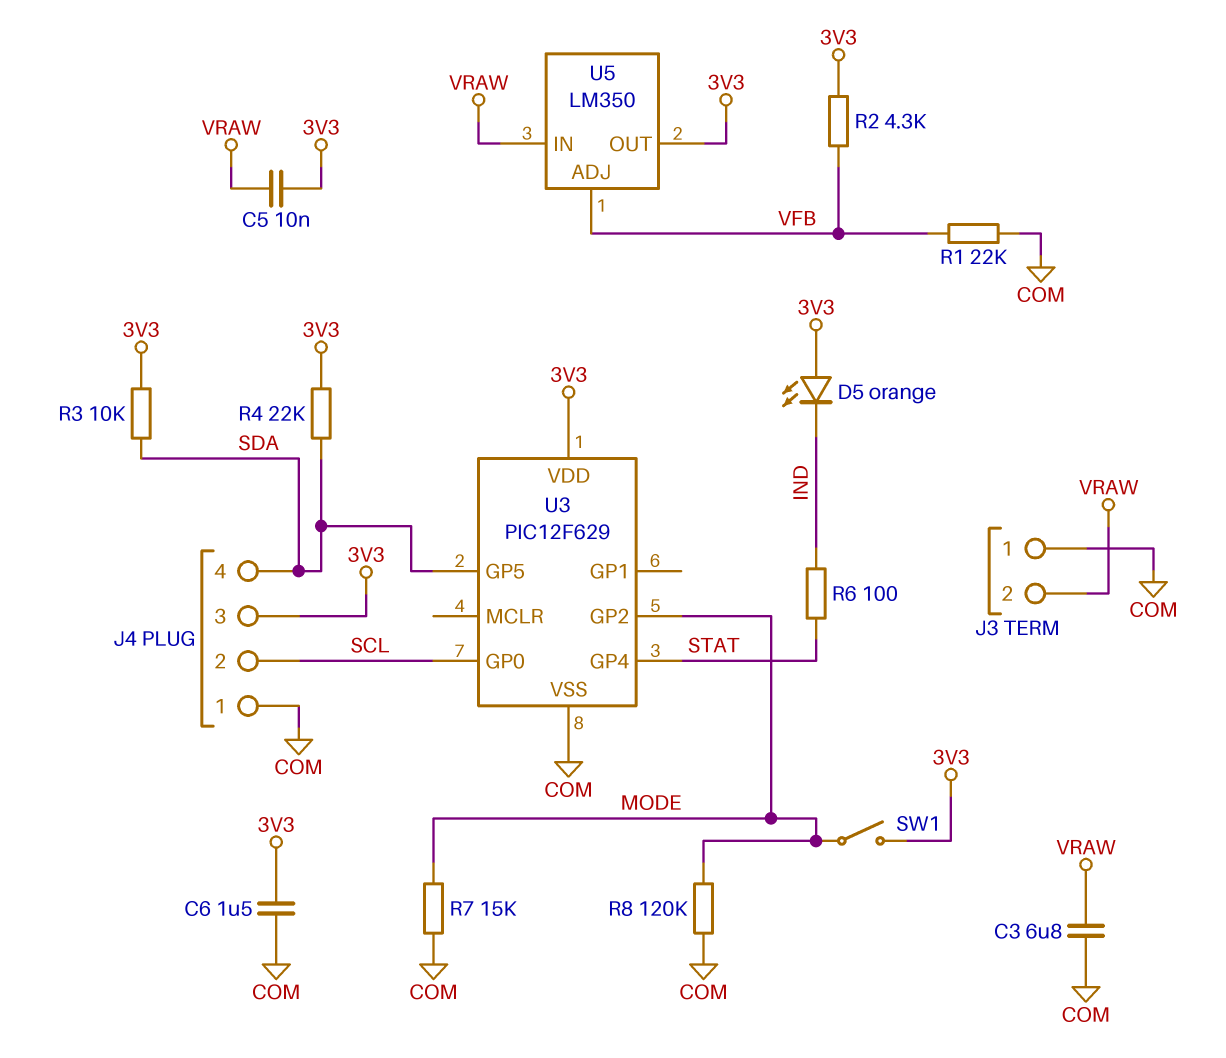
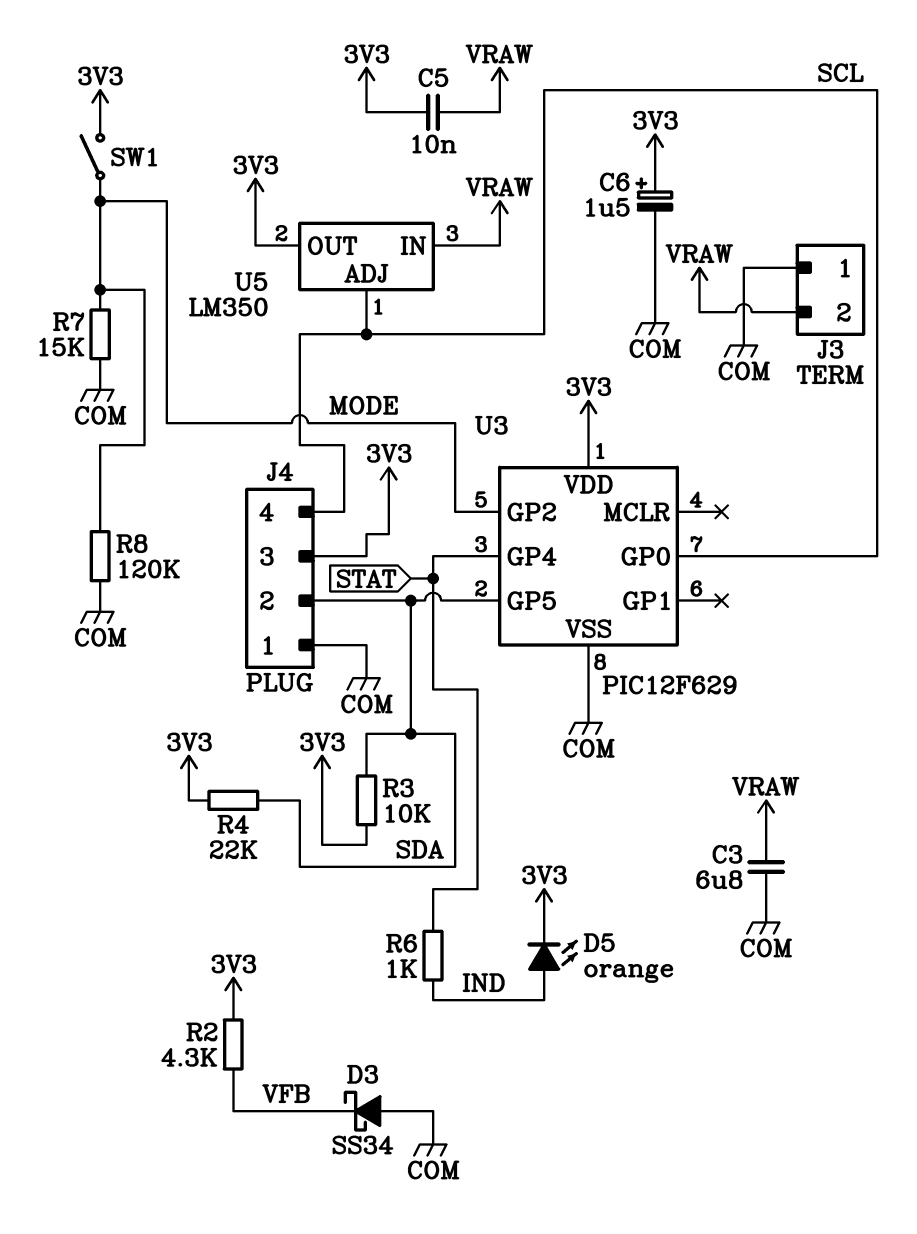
C6: 1.5uF (3V3, COM) -> 1.5uF (plus 3V3, minus COM)
D3: none -> schottky SS34 (A COM, K VFB)
D5: LED orange (A 3V3, K IND) -> LED orange (A IND, K 3V3)
J4 pin 2: SCL -> SDA
J4 pin 4: SDA -> SCL
R1: 22k (COM, VFB) -> none
R6: 100 (IND, STAT) -> 1k (IND, STAT)
U5 pin ADJ: VFB -> SCL

